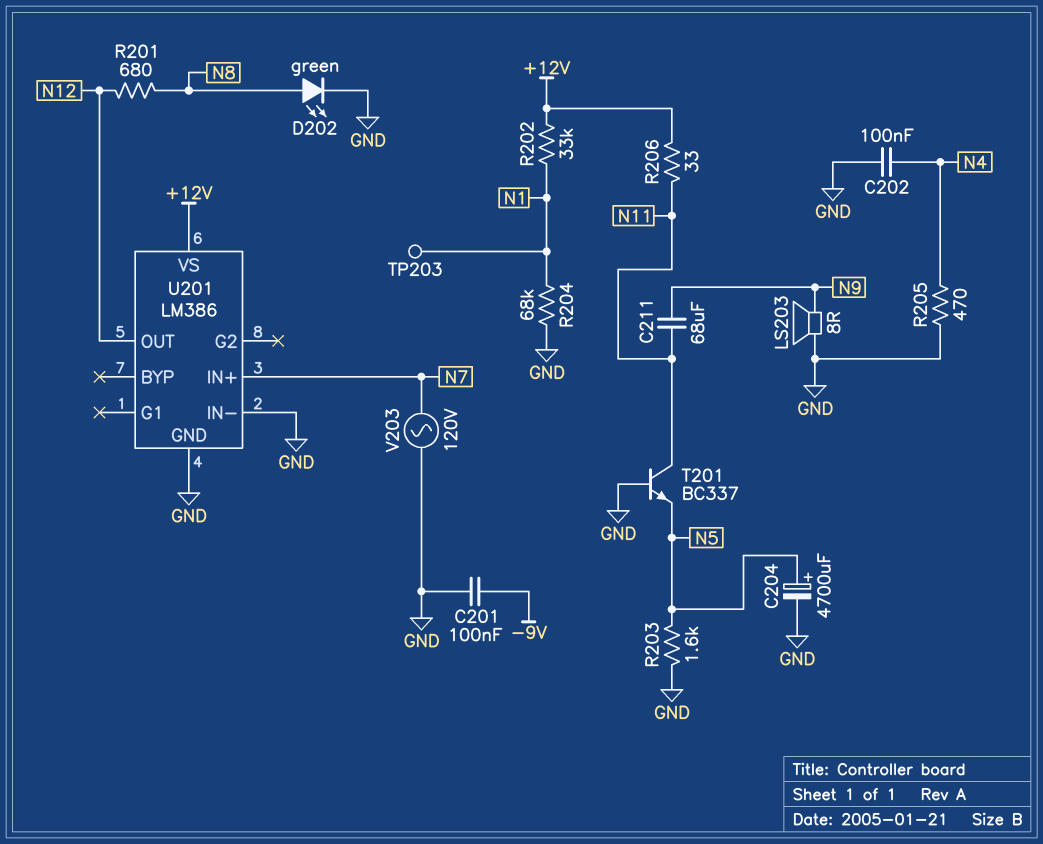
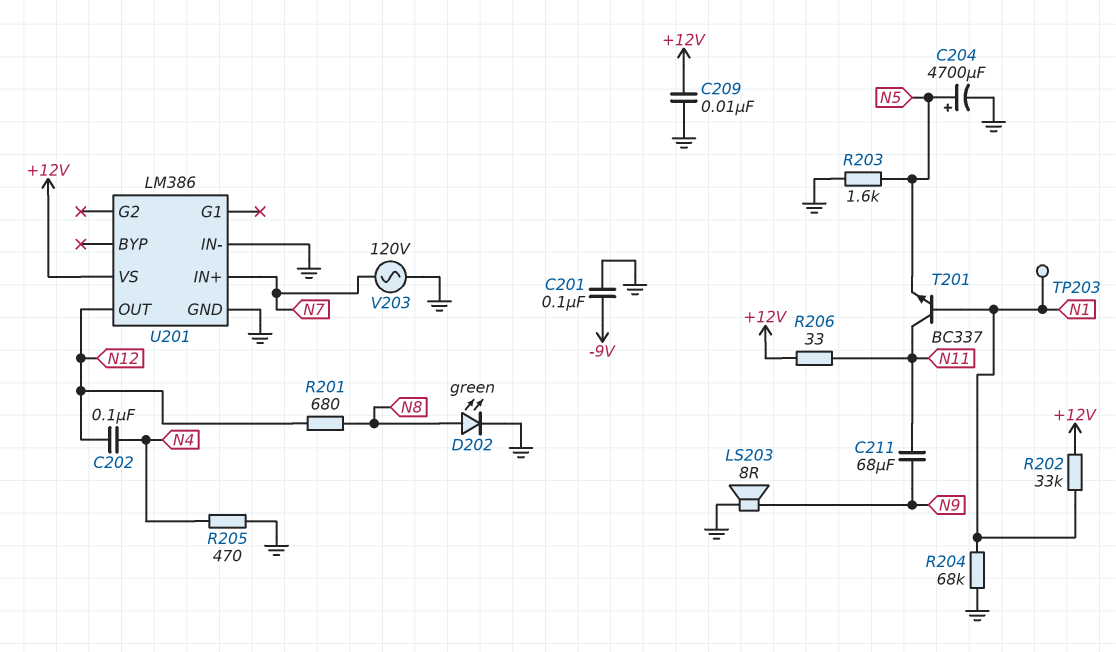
C202: 100nF (GND, N4) -> 100nF (N4, N12)
C209: none -> 10nF (+12V, GND)
T201: NPN BC337 (B GND, C N11, E N5) -> NPN BC337 (B N1, C N11, E N5)

